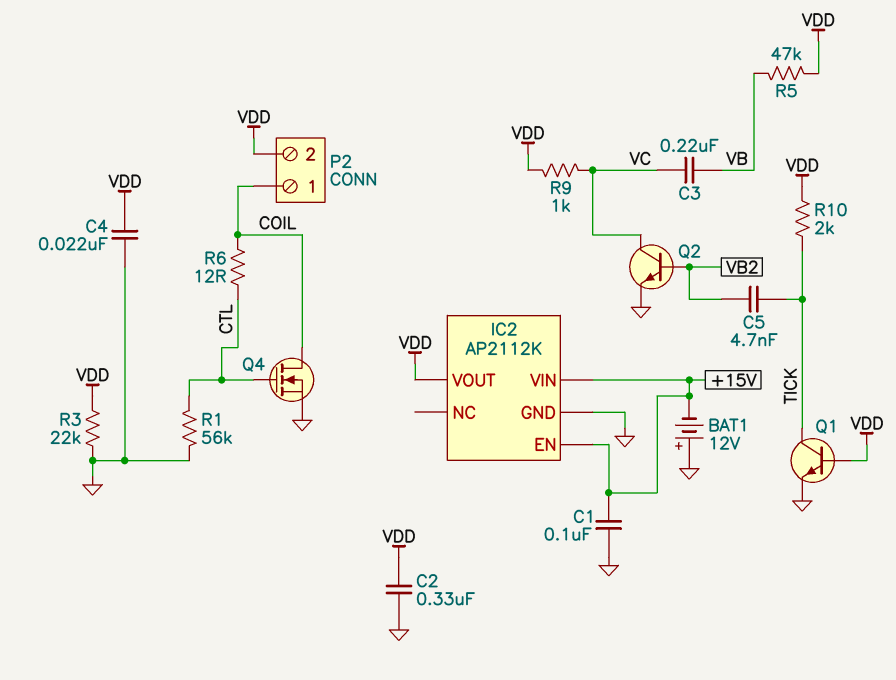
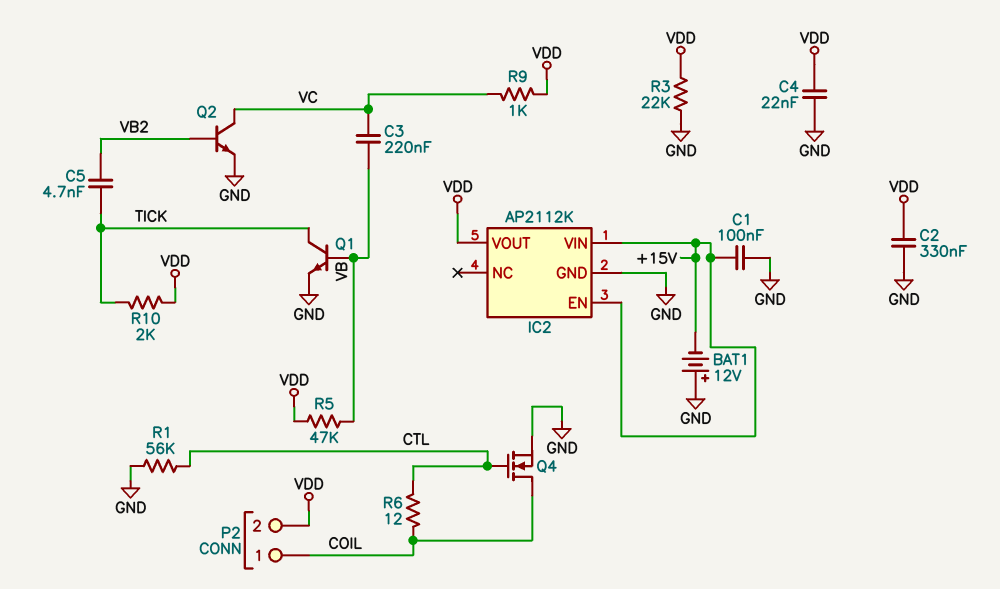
Q1: NPN (B VDD, C TICK, E GND) -> NPN (B VB, C TICK, E GND)

